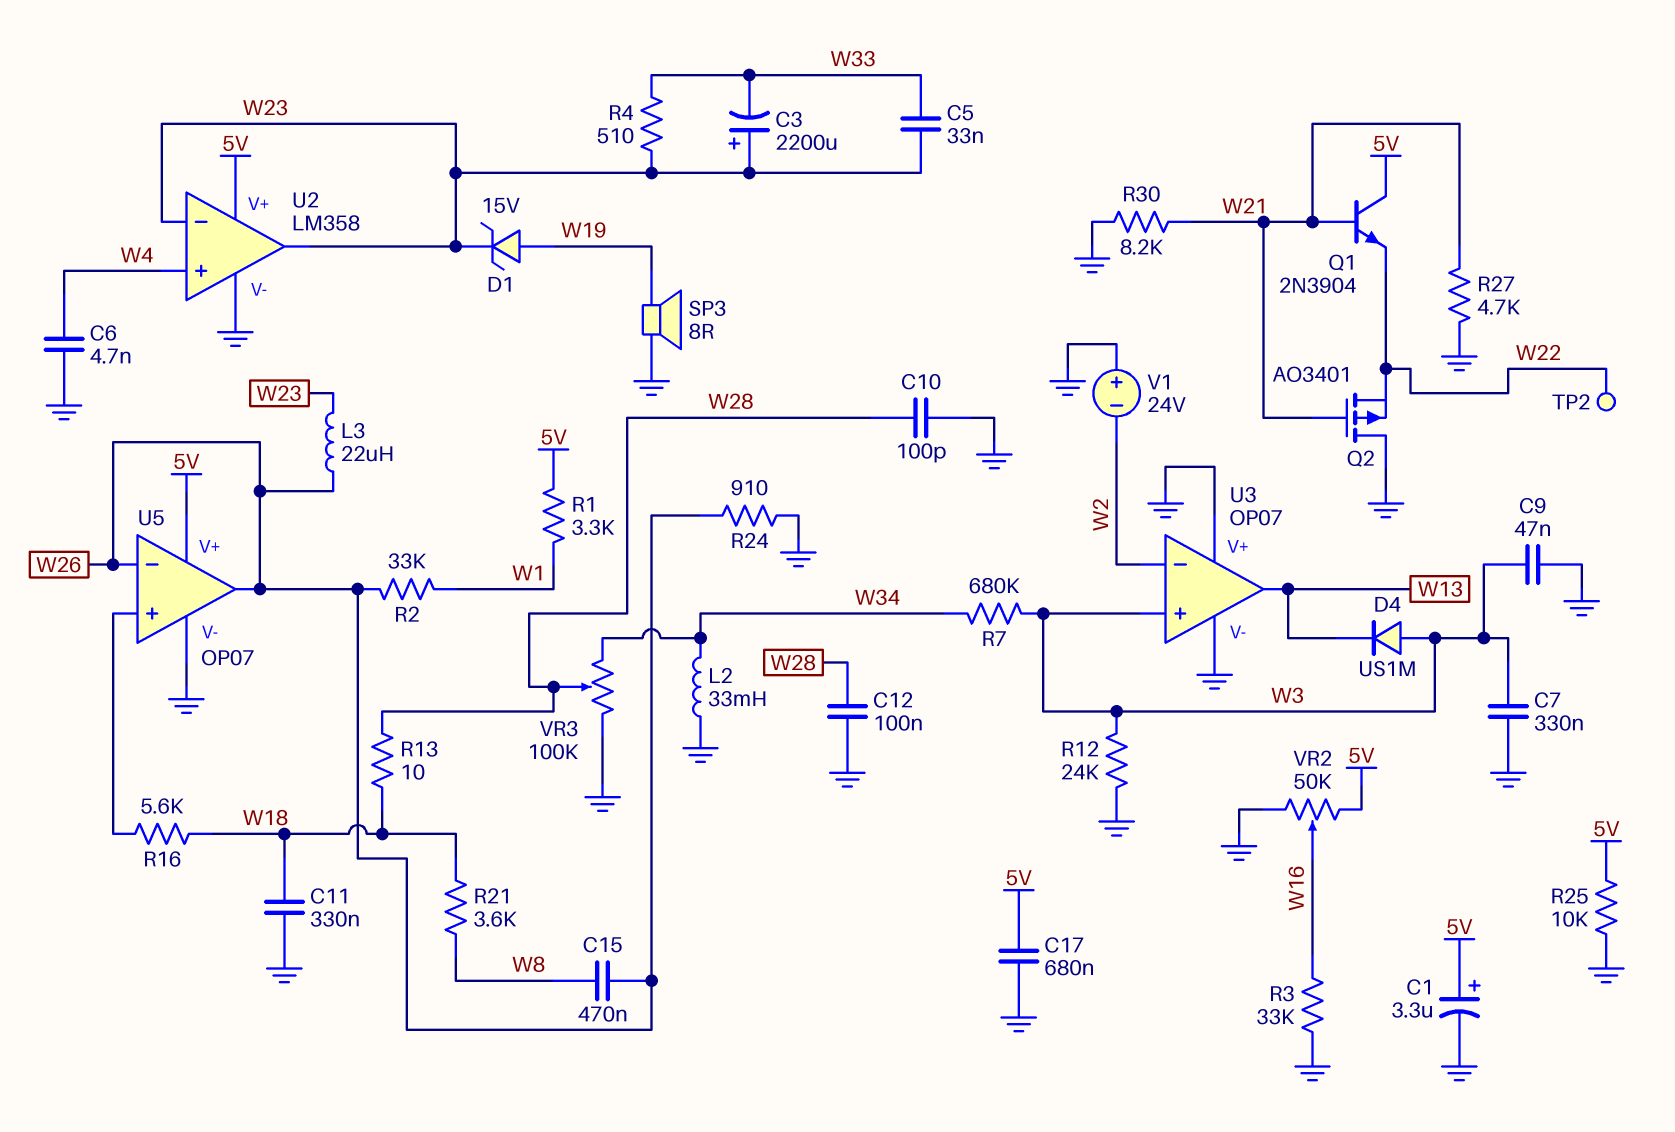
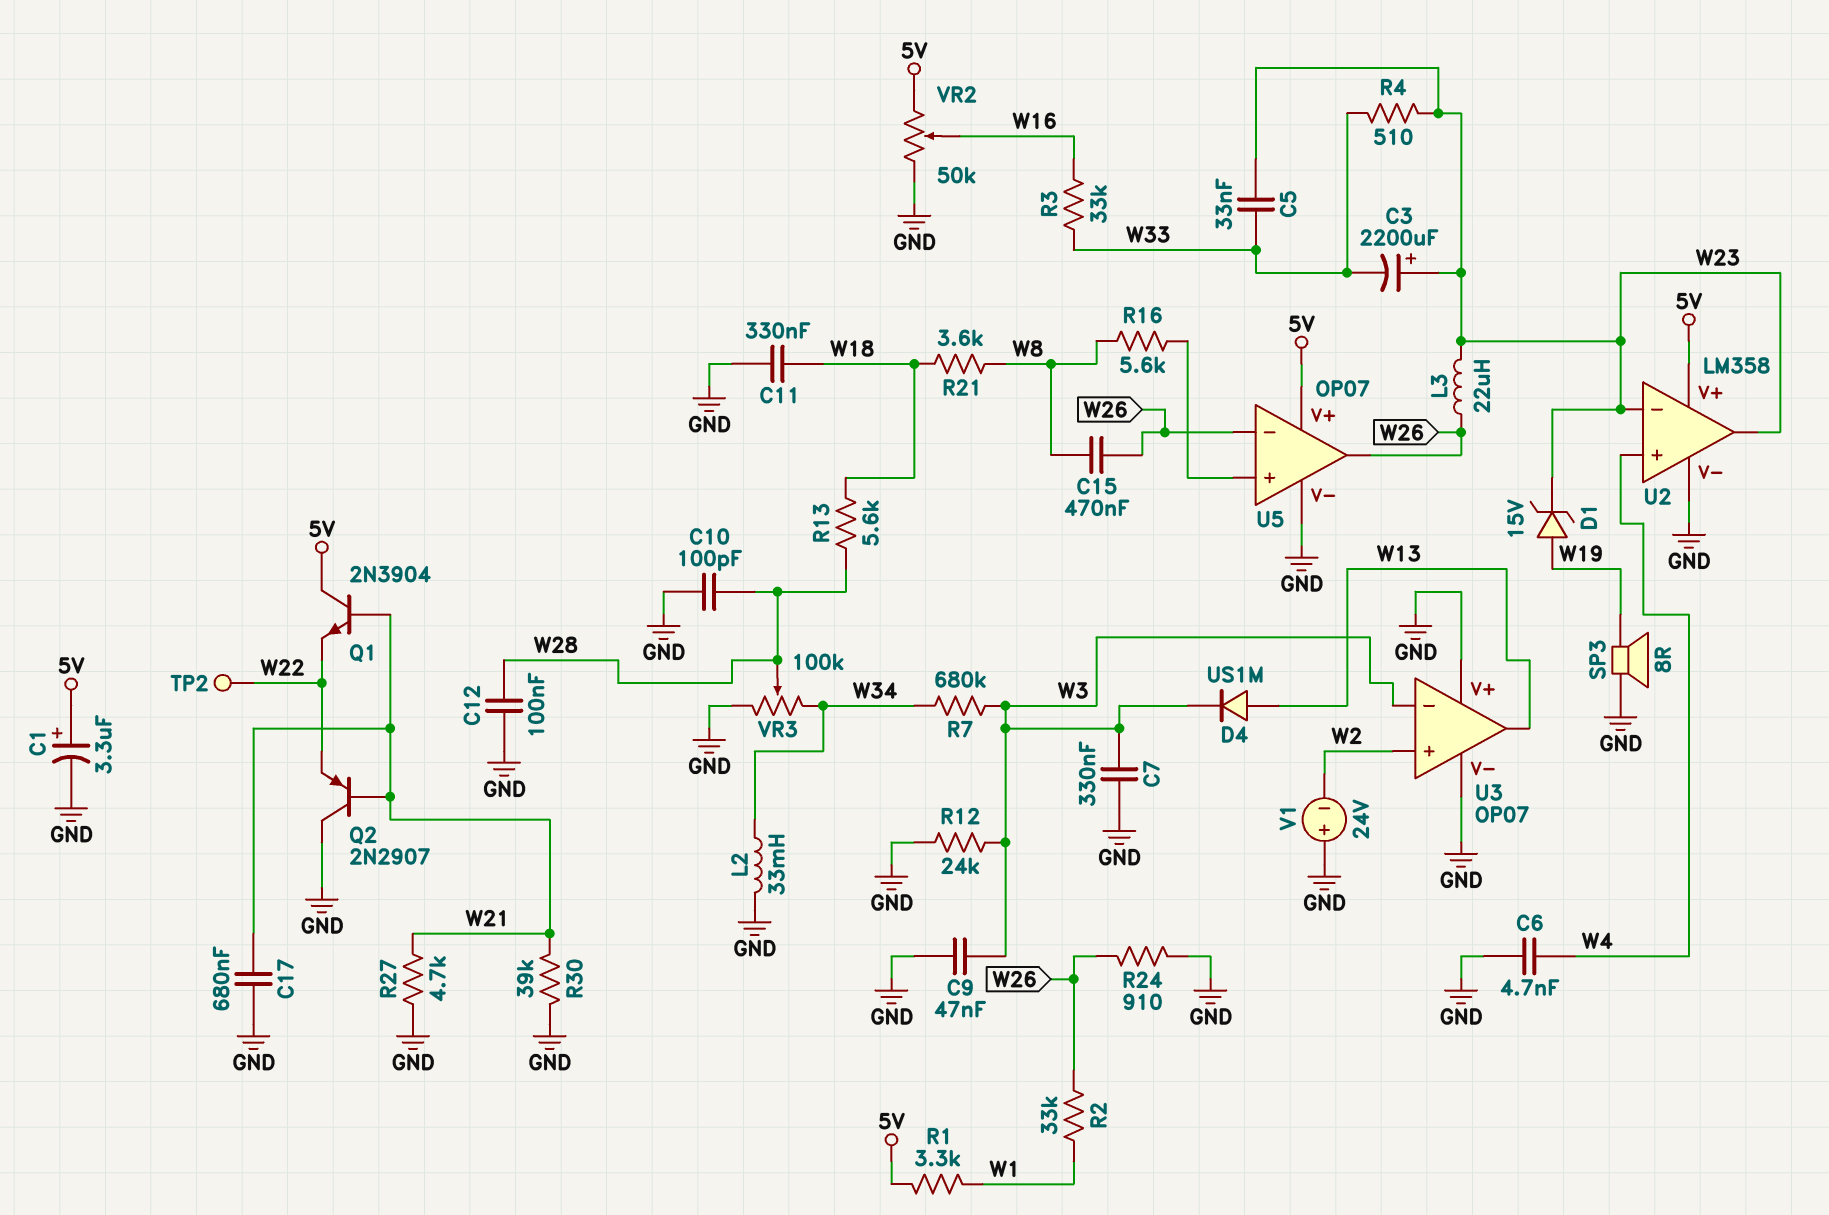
C17: 680nF (5V, GND) -> 680nF (GND, W21)
D4: diode US1M (A W3, K W13) -> diode US1M (A W13, K W3)
Q2: PMOS AO3401 (G W21, D GND, S W22) -> PNP 2N2907 (B W21, C GND, E W22)
R3: 33k (GND, W16) -> 33k (W16, W33)
R13: 10 (W18, W28) -> 5.6k (W18, W28)
R16: 5.6k (U5/in+, W18) -> 5.6k (U5/in+, W8)
R25: 10k (5V, GND) -> none
R30: 8.2k (GND, W21) -> 39k (GND, W21)
U3 pin in+: W3 -> W2
U3 pin in-: W2 -> W3

